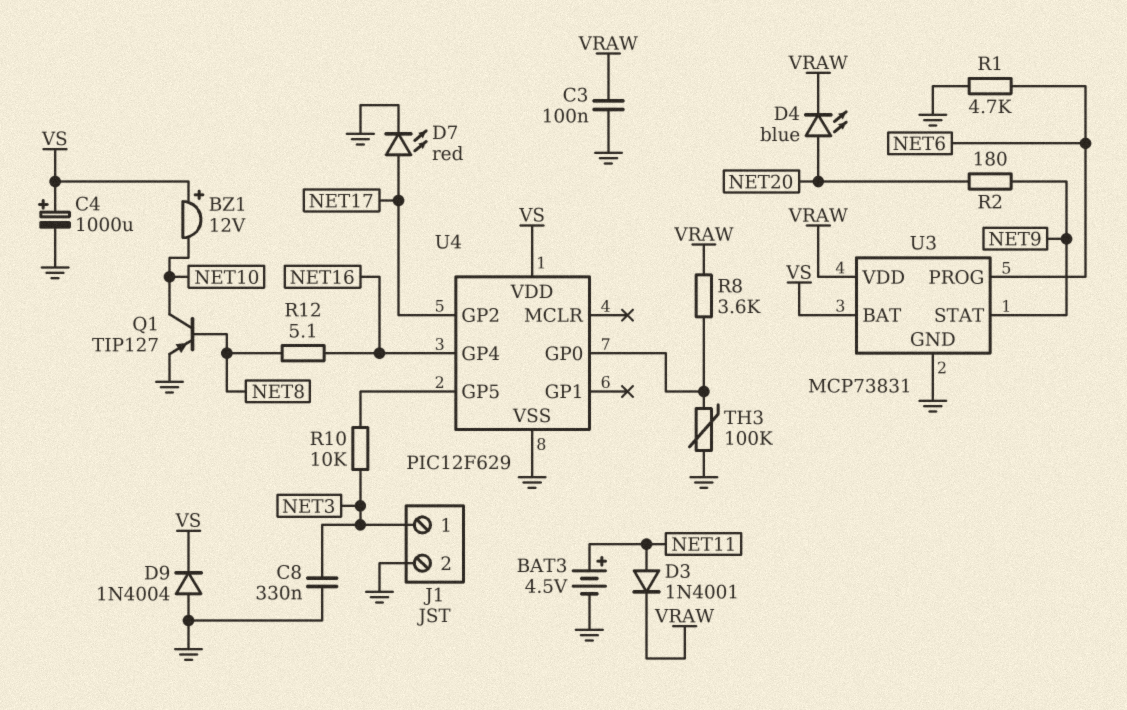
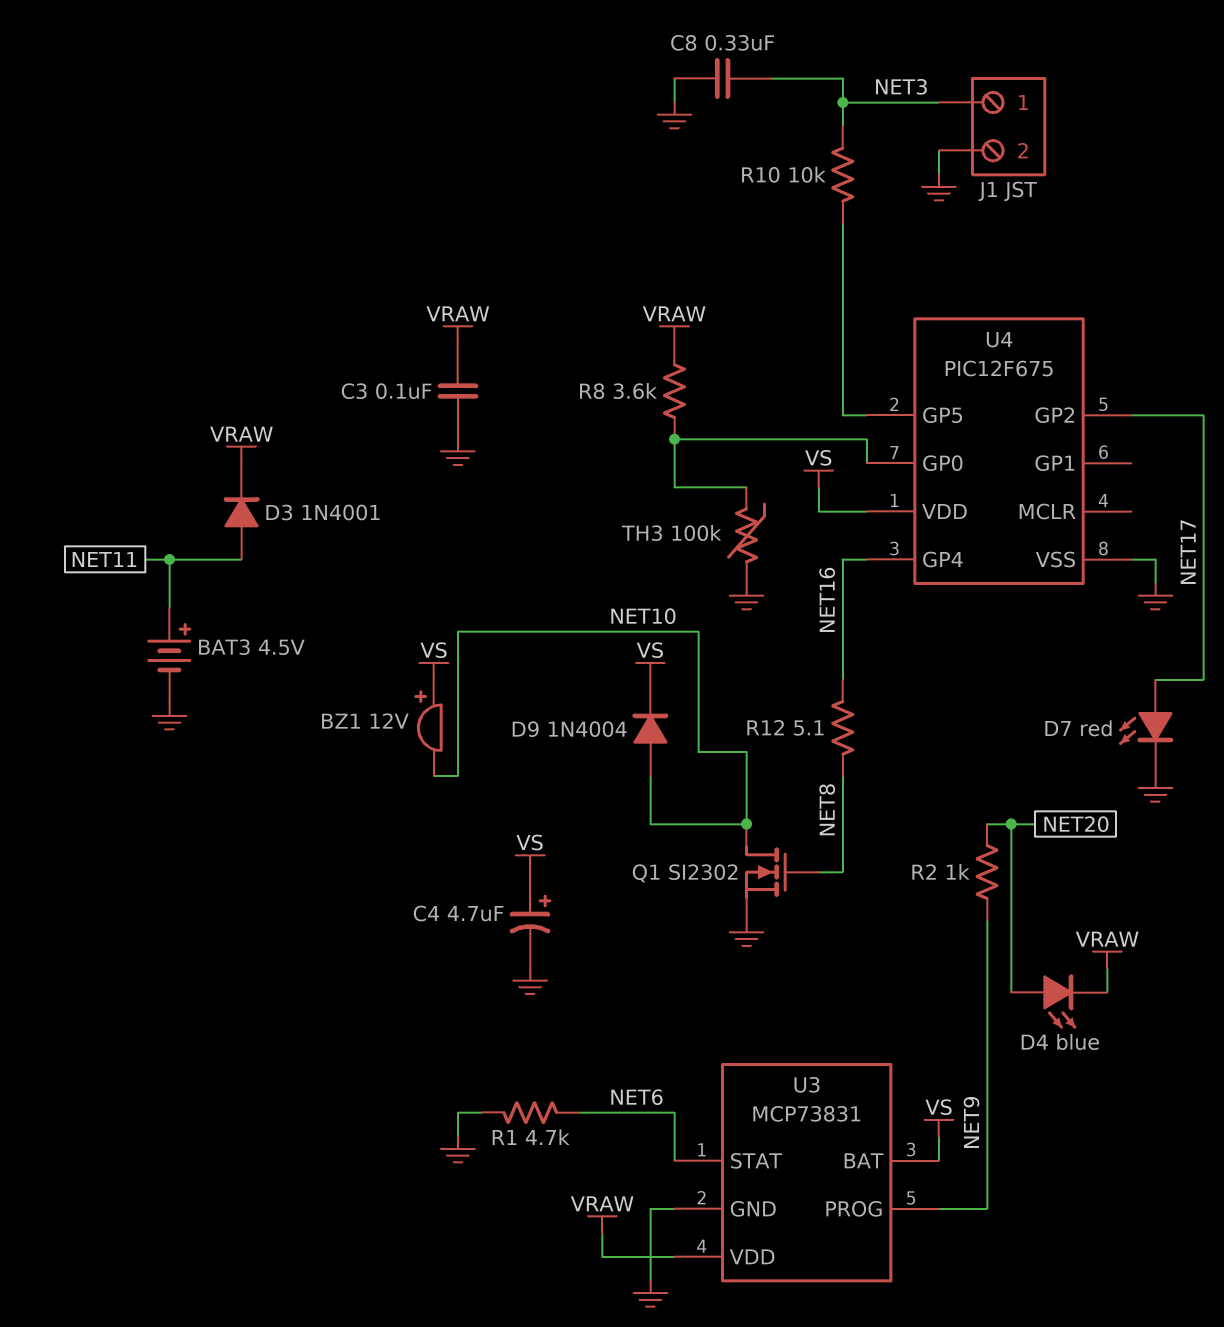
C4: 1000uF (plus VS, minus GND) -> 4.7uF (plus VS, minus GND)
D9: diode 1N4004 (A GND, K VS) -> diode 1N4004 (A NET10, K VS)
Q1: PNP TIP127 (B NET8, C NET10, E GND) -> NMOS SI2302 (G NET8, D NET10, S GND)
R2: 180 (NET9, NET20) -> 1k (NET9, NET20)
U3 pin PROG: NET6 -> NET9
U3 pin STAT: NET9 -> NET6
U4: PIC12F629 -> PIC12F675

